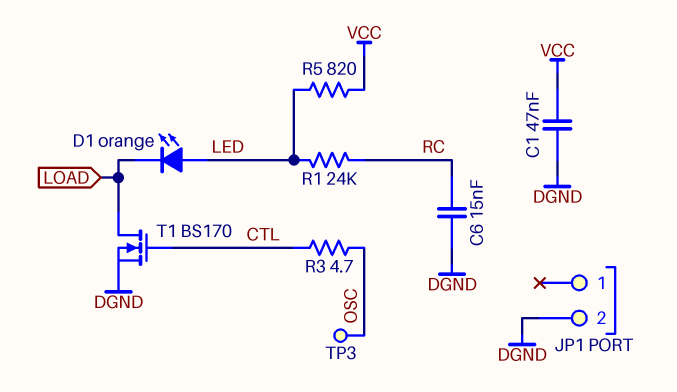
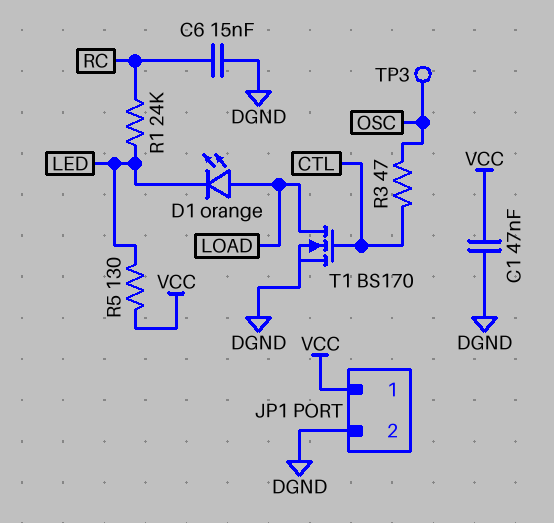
D1: LED orange (A LED, K LOAD) -> LED orange (A LOAD, K LED)
JP1 pin 1: none -> VCC
R3: 4.7 (CTL, OSC) -> 47 (CTL, OSC)
R5: 820 (LED, VCC) -> 130 (LED, VCC)

